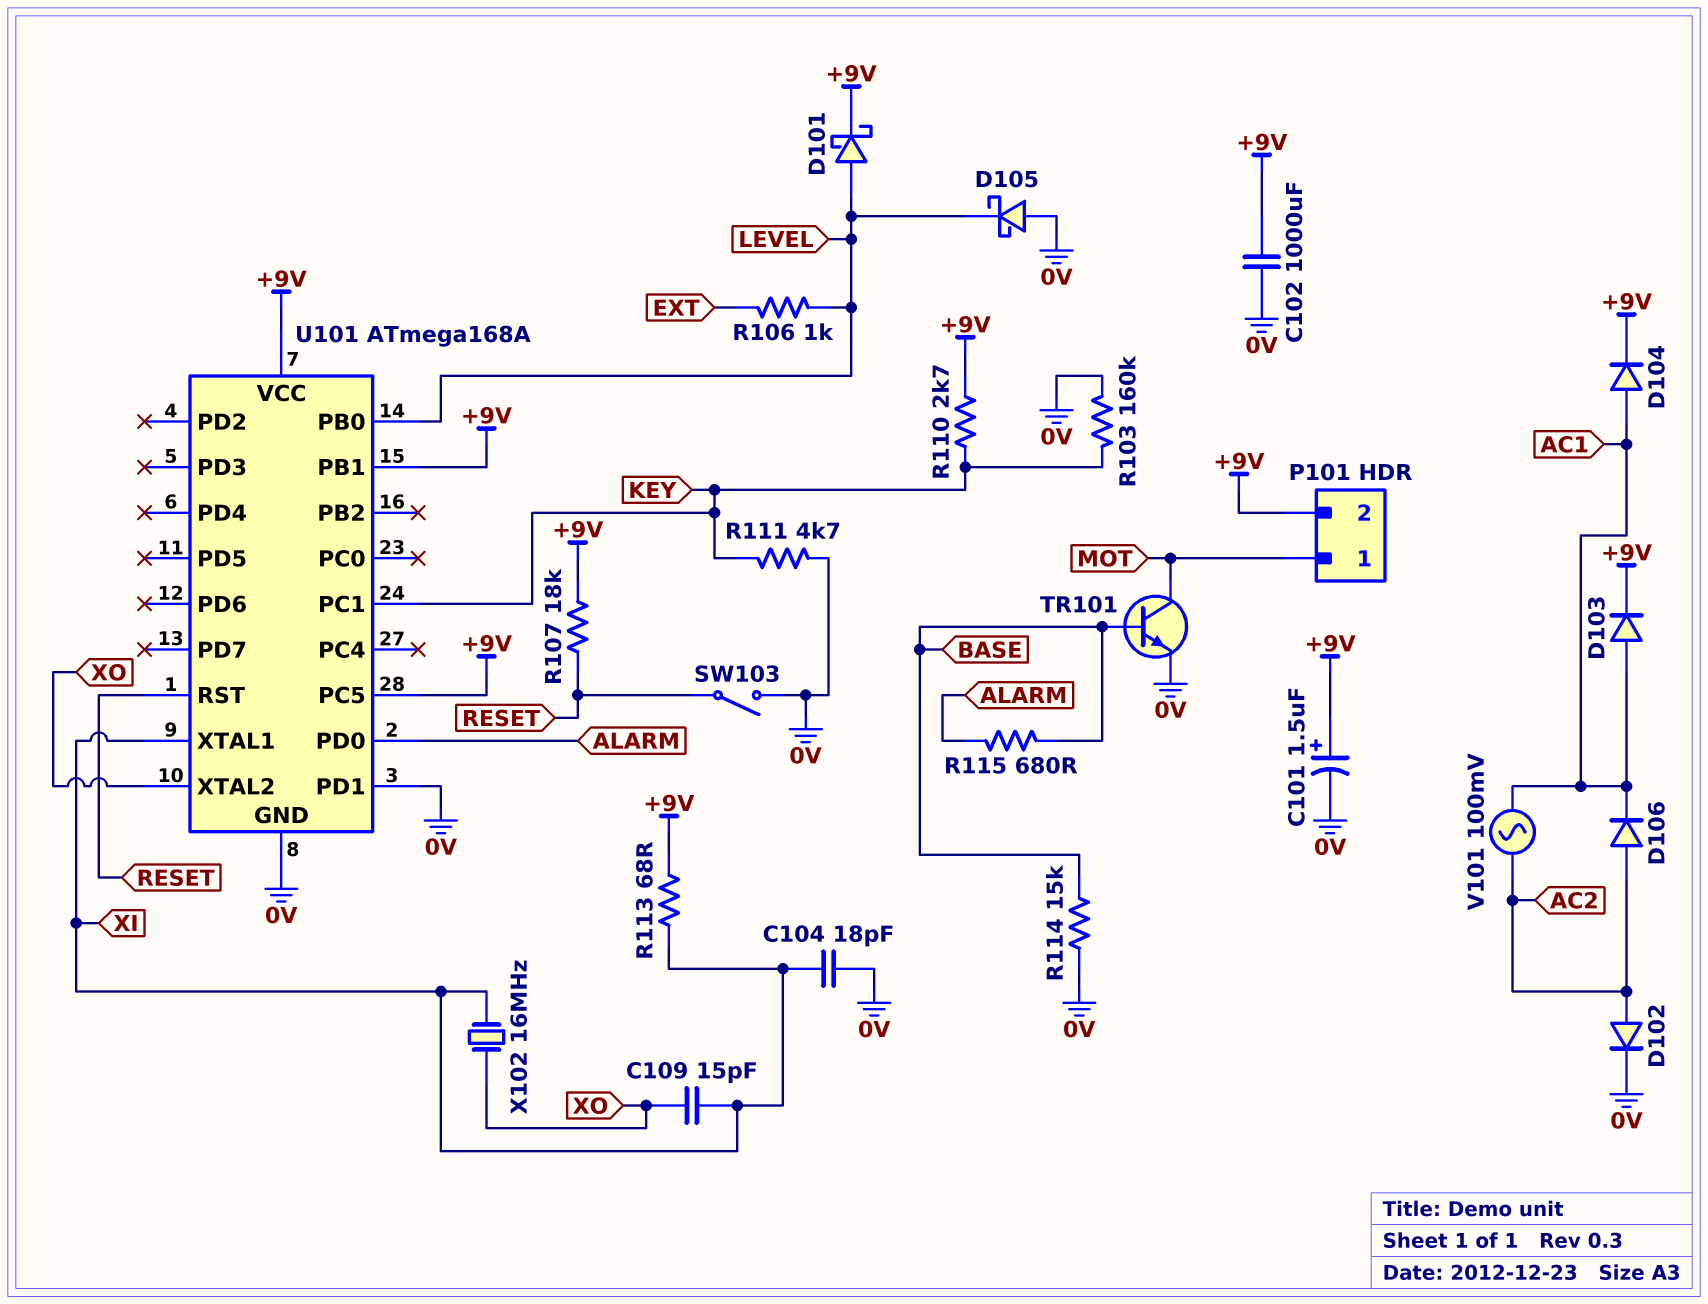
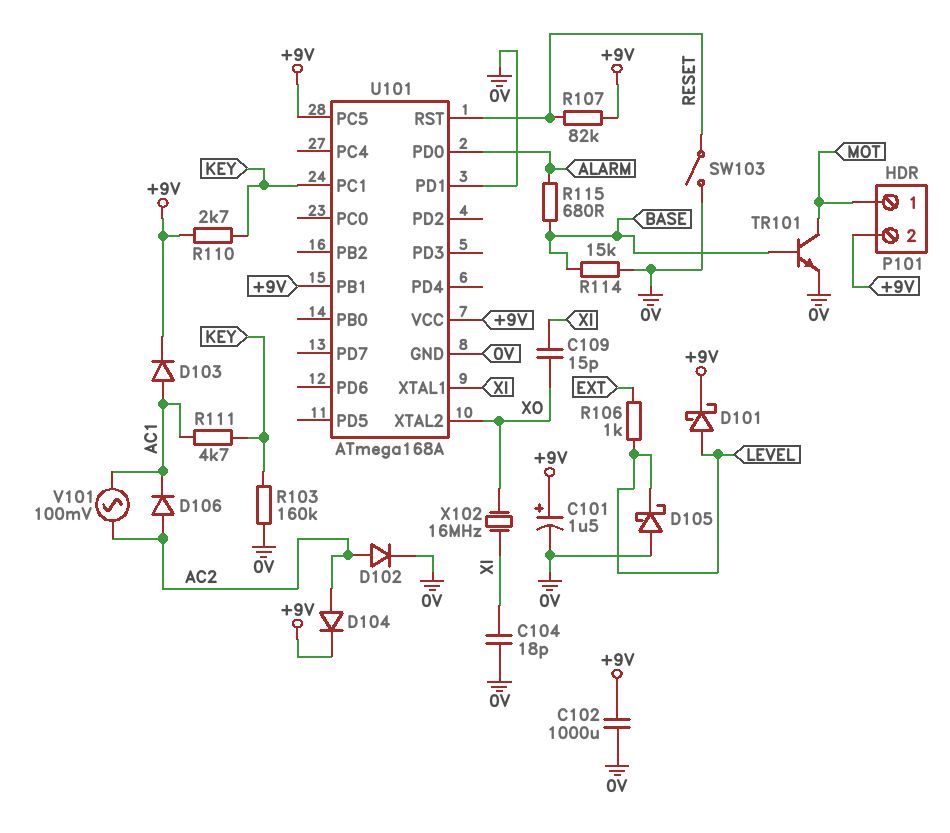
D104: diode (A AC1, K +9V) -> diode (A AC2, K +9V)
R107: 18k (+9V, RESET) -> 82k (+9V, RESET)
R111: 4.7k (0V, KEY) -> 4.7k (AC1, KEY)
R113: 68 (+9V, XI) -> none
U101 pin PB0: LEVEL -> none

